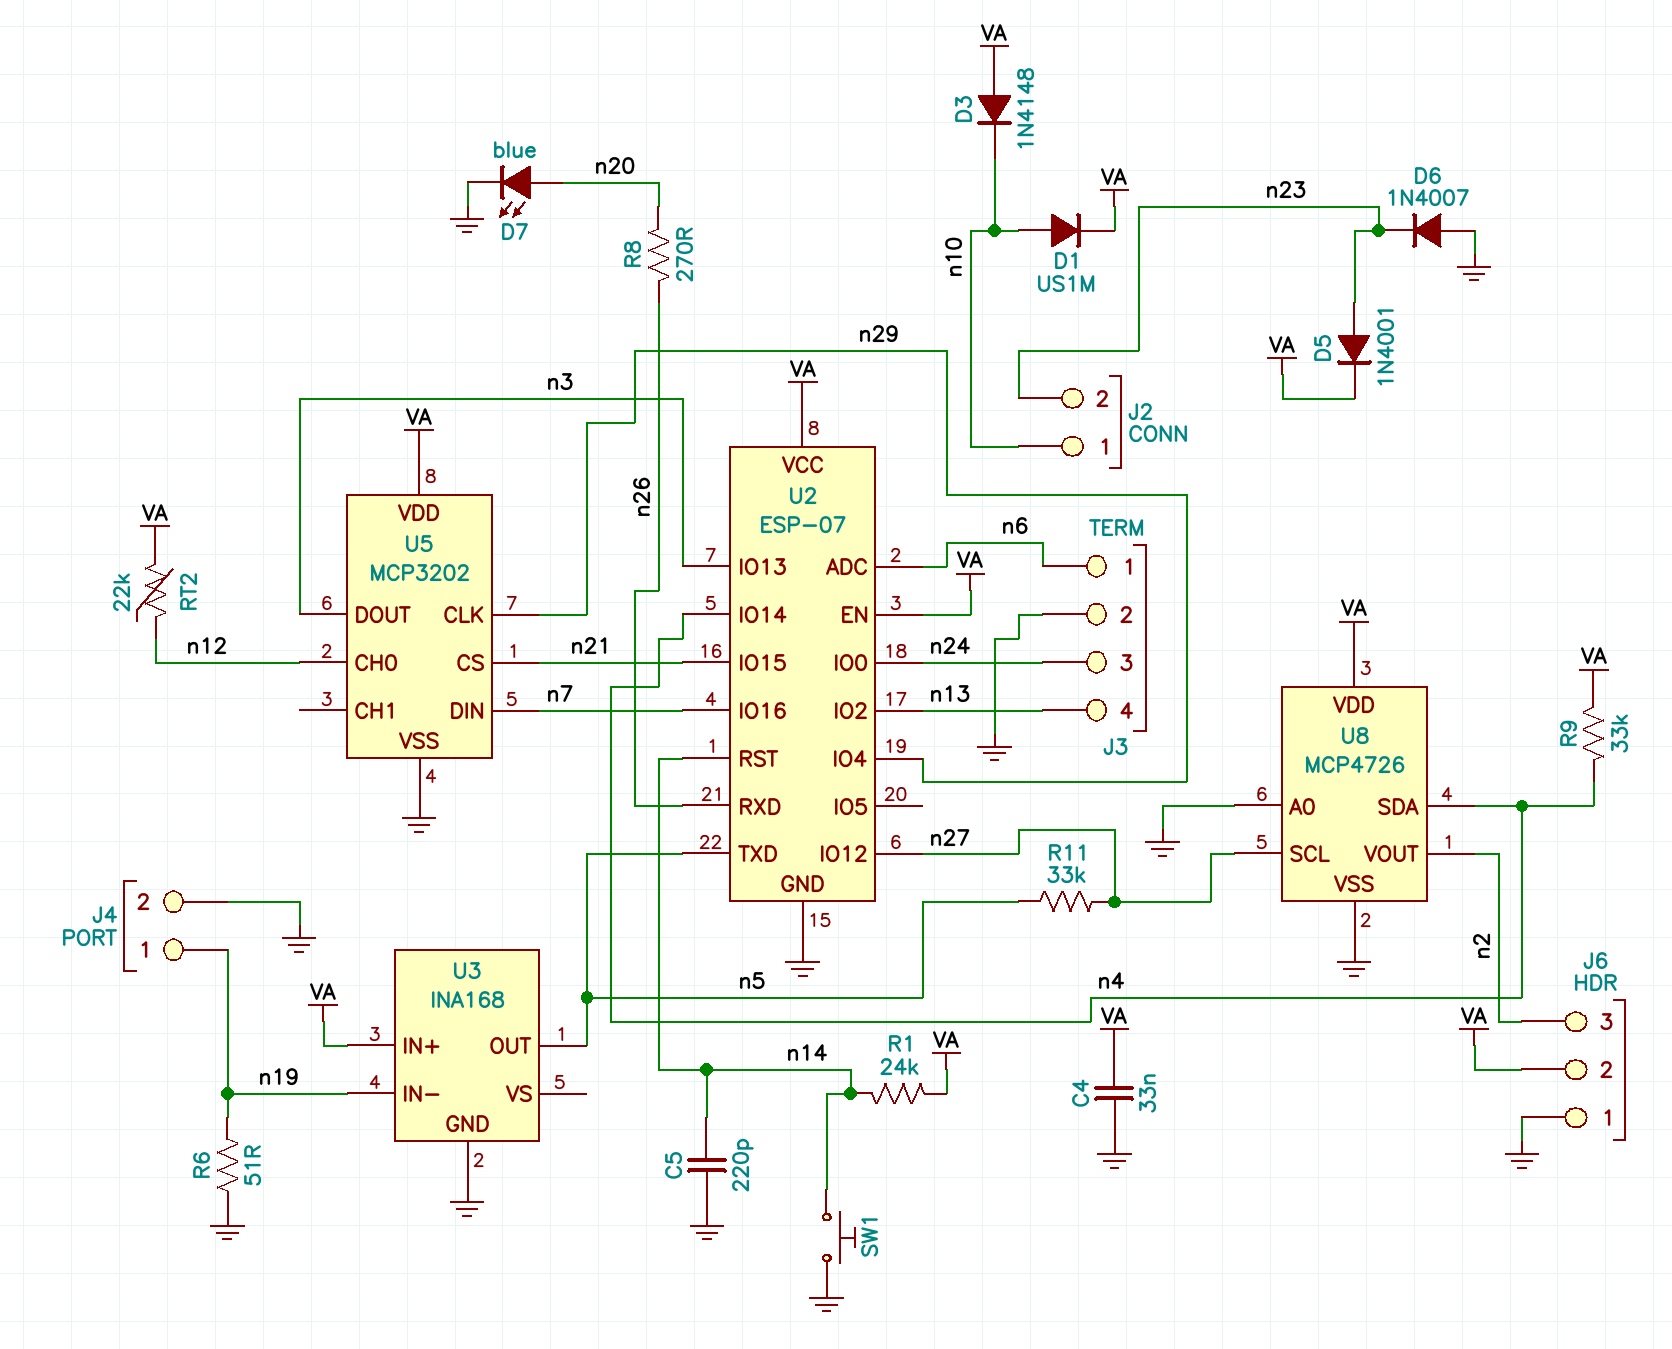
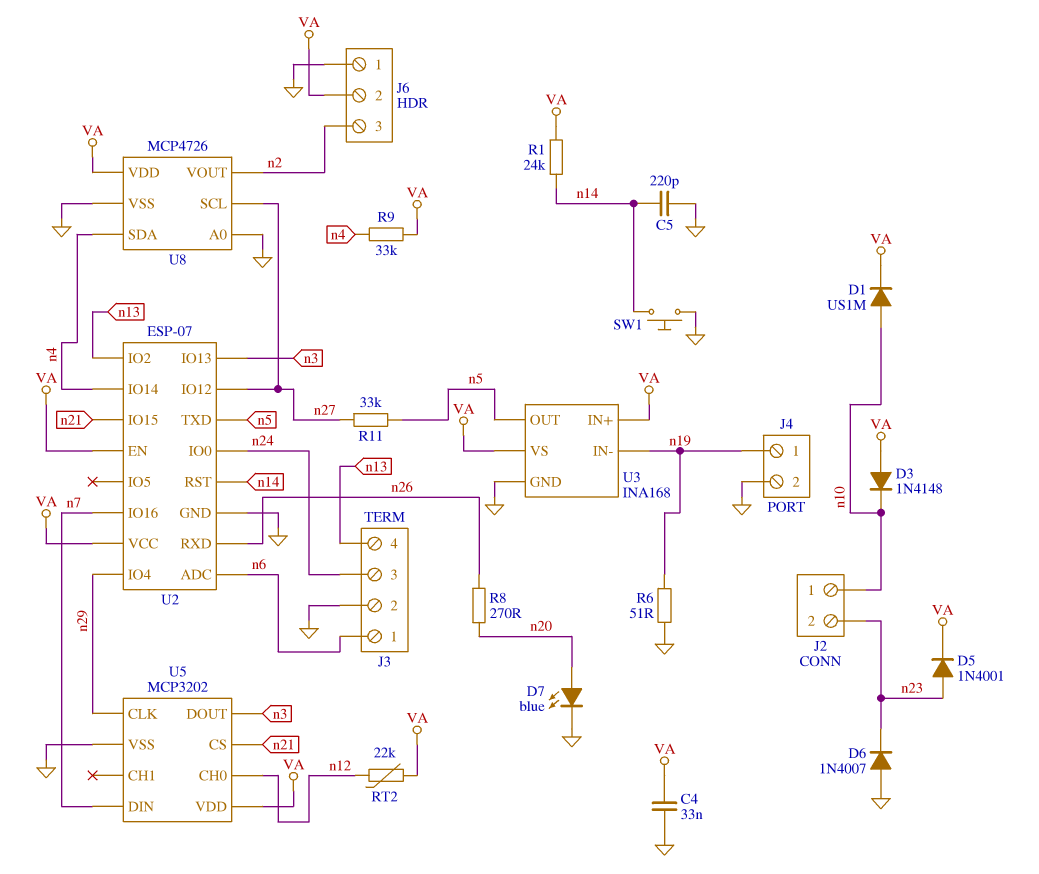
U3 pin VS: none -> VA

